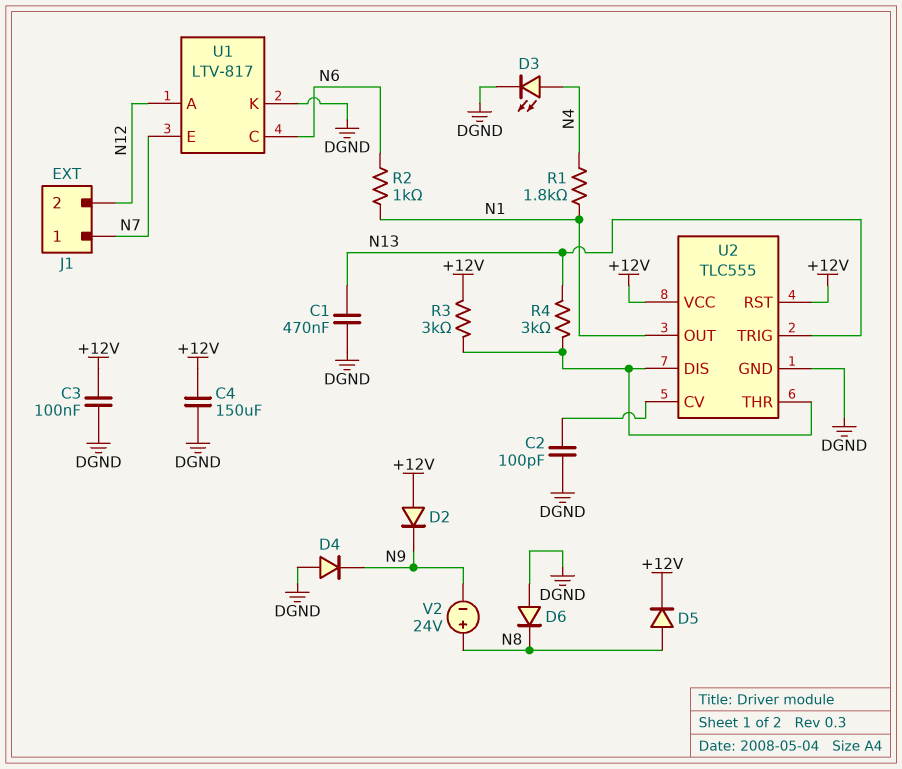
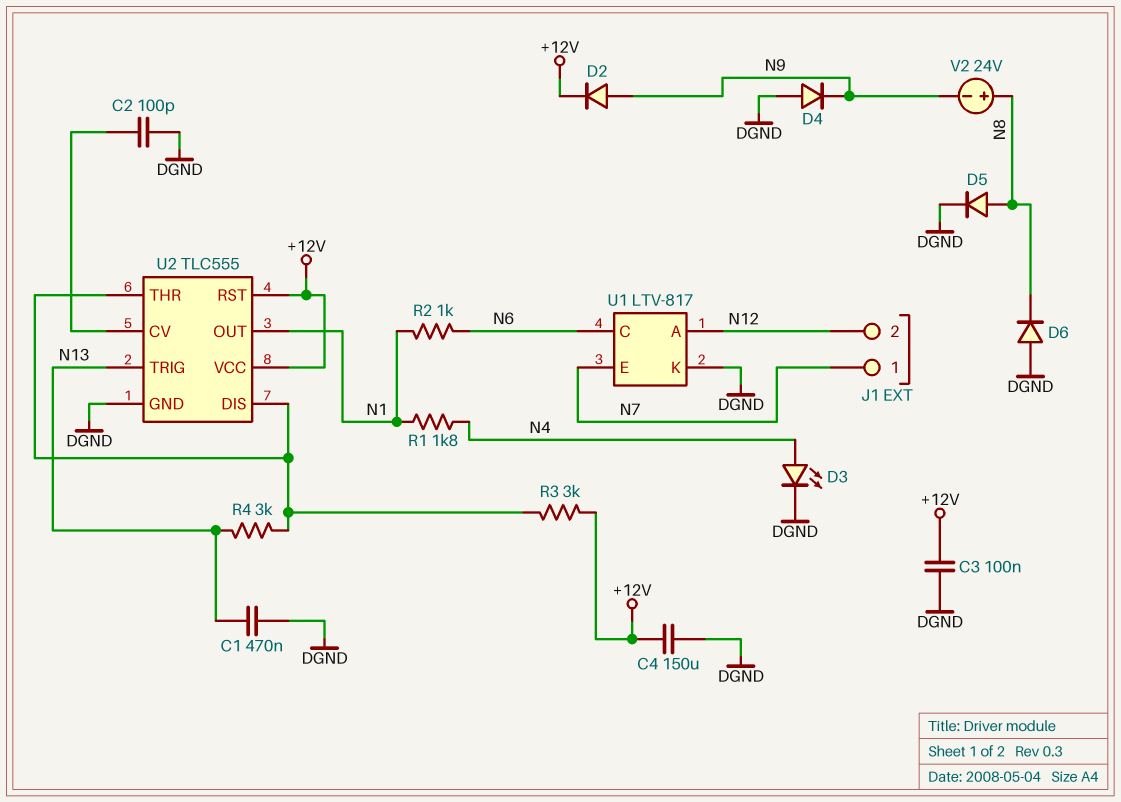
D2: diode (A +12V, K N9) -> diode (A N9, K +12V)
D5: diode (A N8, K +12V) -> diode (A N8, K DGND)

